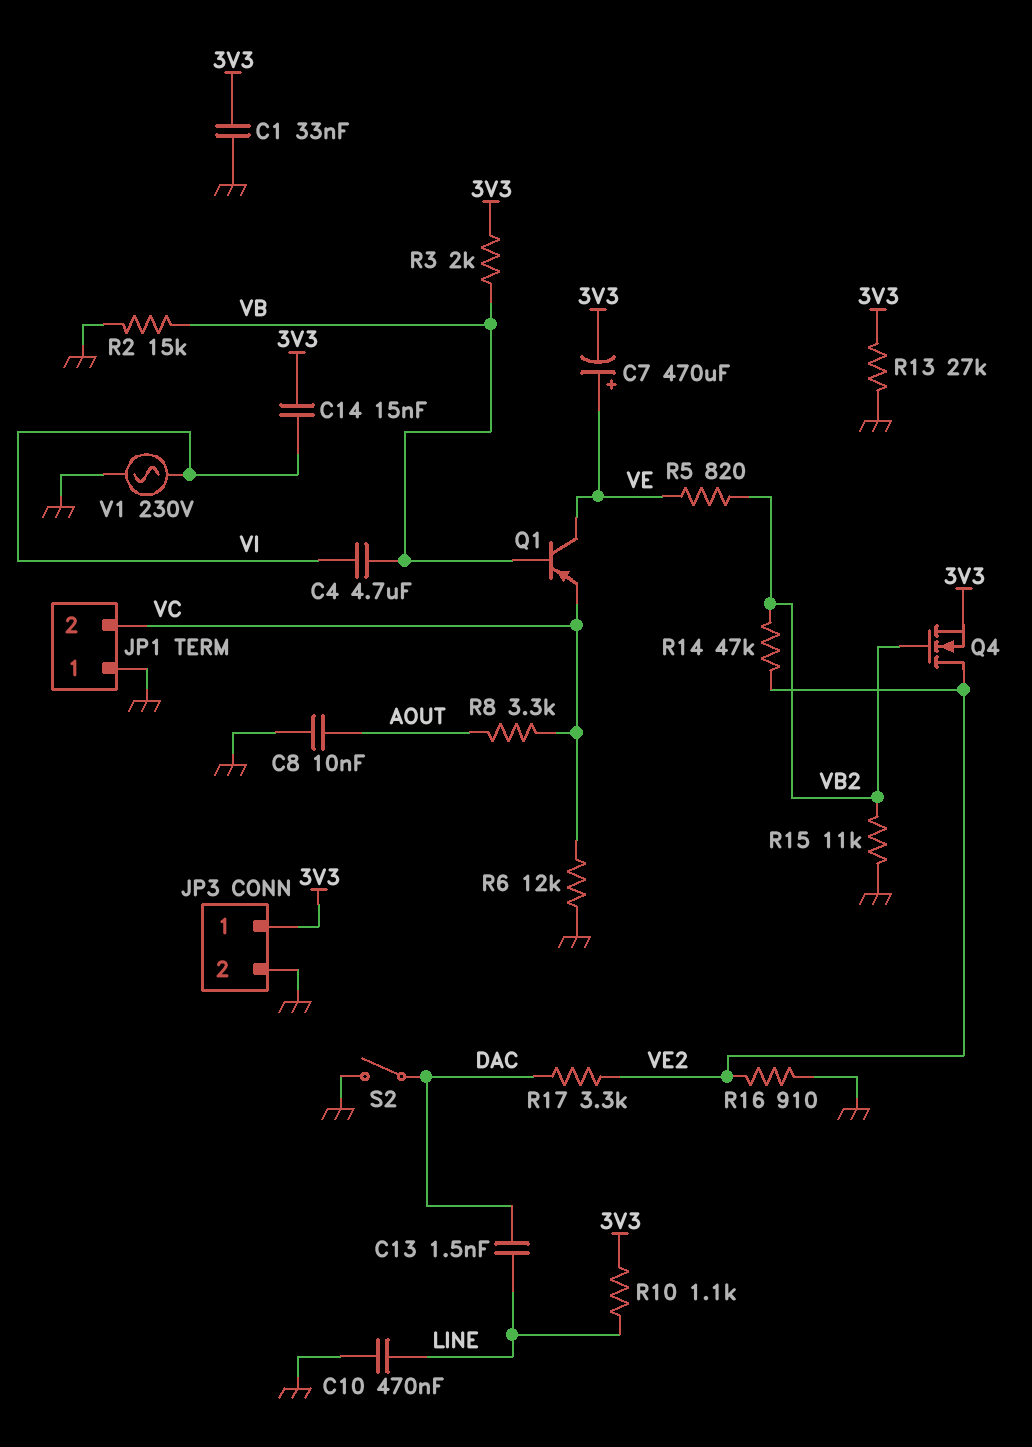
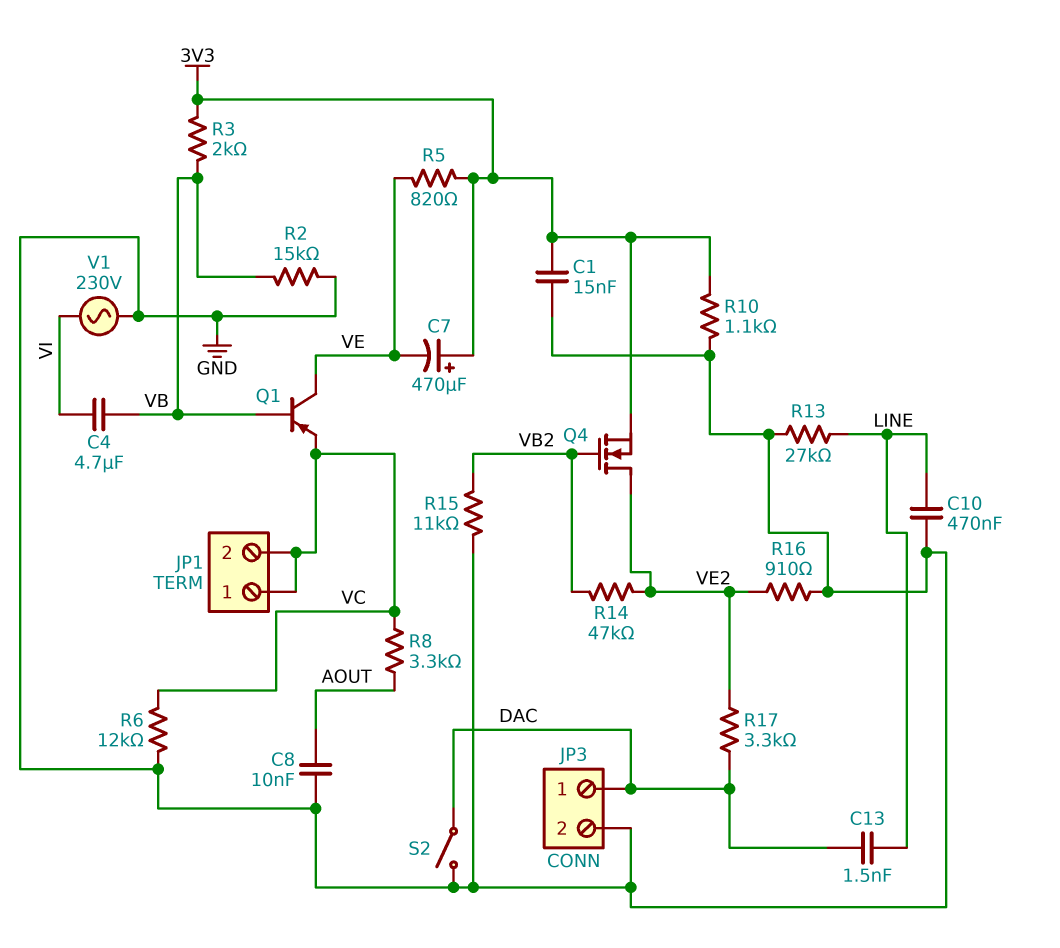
C1: 33nF (3V3, GND) -> 15nF (3V3, GND)
C7: 470uF (plus VE, minus 3V3) -> 470uF (plus 3V3, minus VE)
C14: 15nF (3V3, VI) -> none
JP1 pin 1: GND -> VC
JP3 pin 1: 3V3 -> DAC
R5: 820 (VB2, VE) -> 820 (3V3, VE)
R10: 1.1k (3V3, LINE) -> 1.1k (3V3, GND)
R13: 27k (3V3, GND) -> 27k (GND, LINE)

